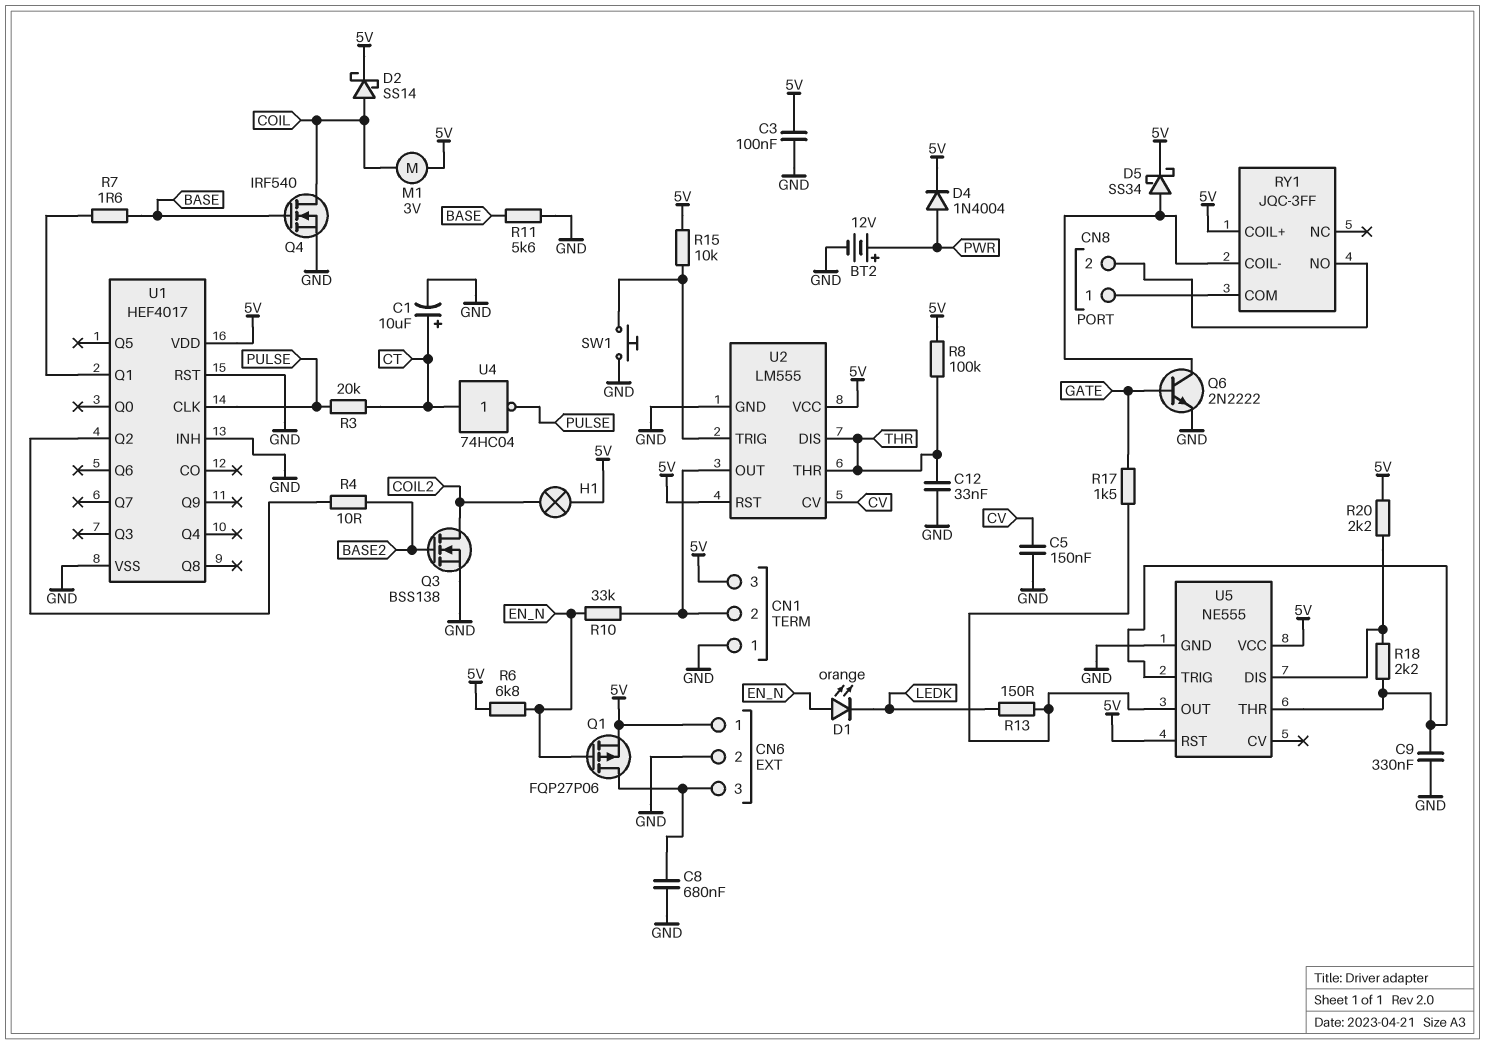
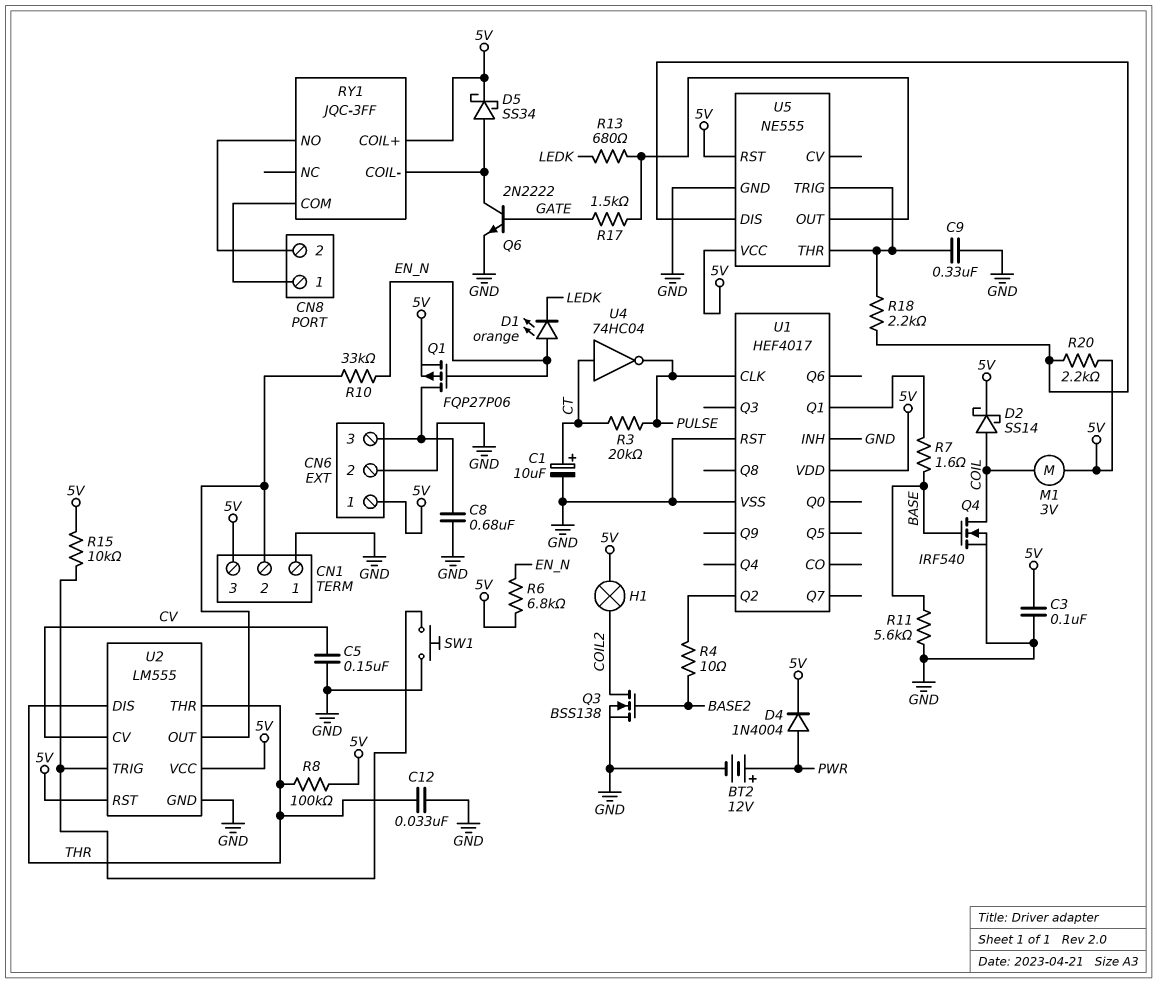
R13: 150 (LEDK, U5/OUT) -> 680 (LEDK, U5/OUT)

